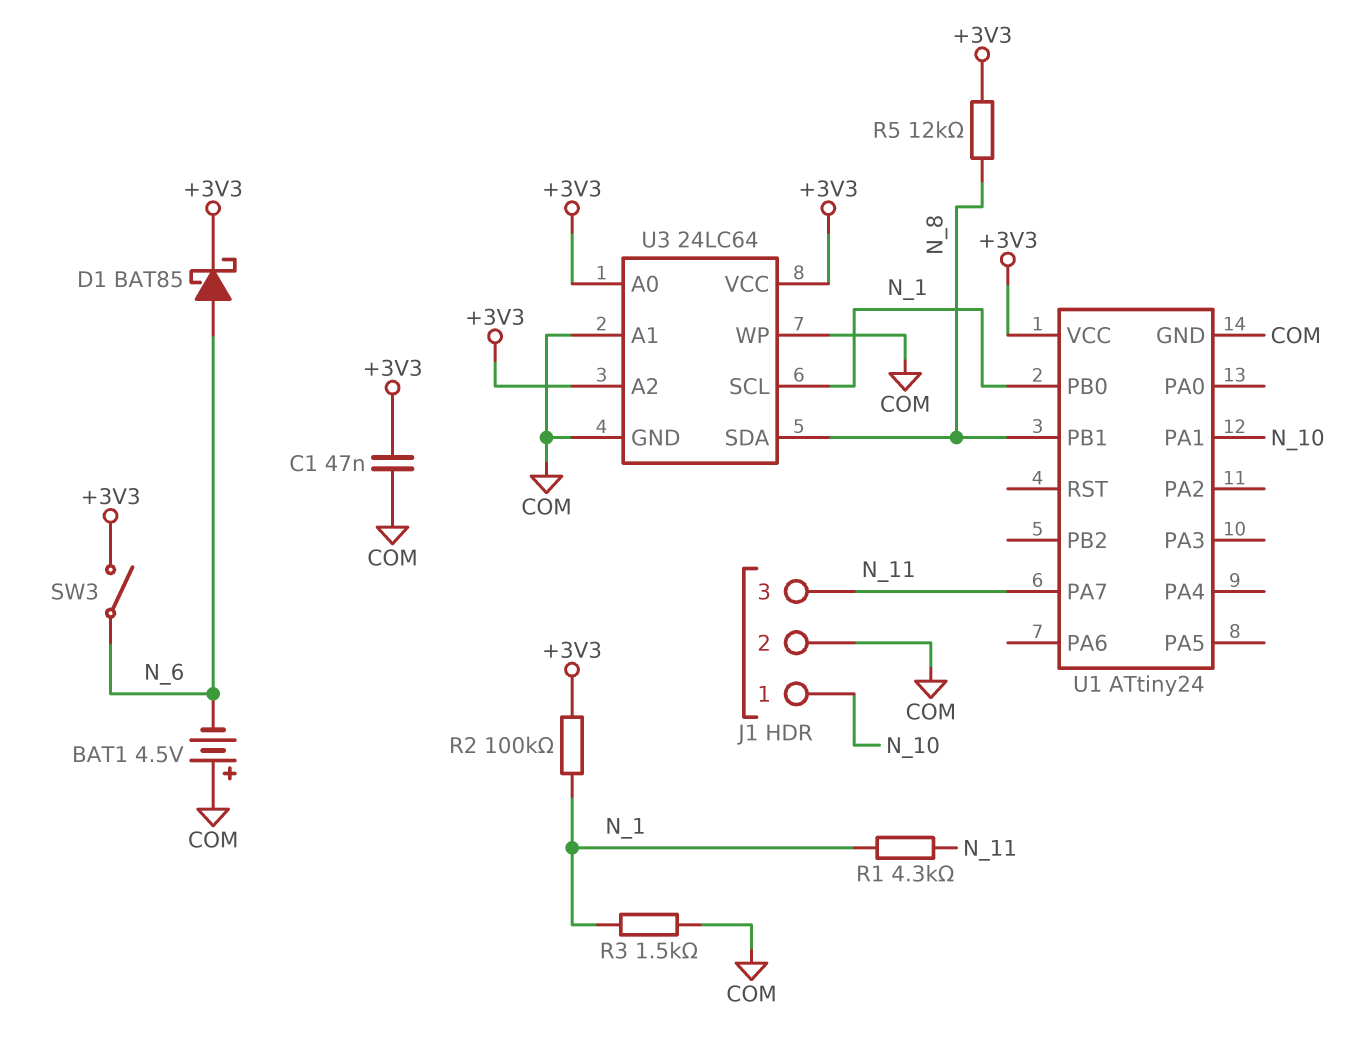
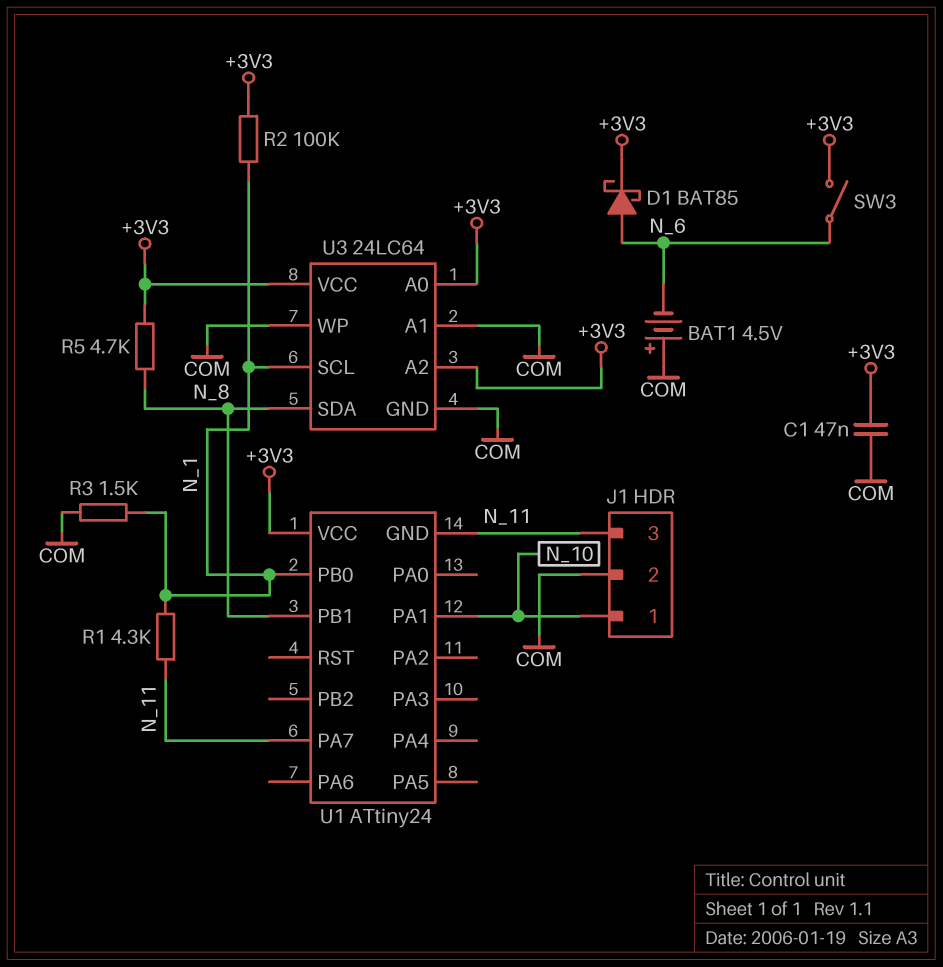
R5: 12k (+3V3, N_8) -> 4.7k (+3V3, N_8)
U1 pin GND: COM -> N_11

